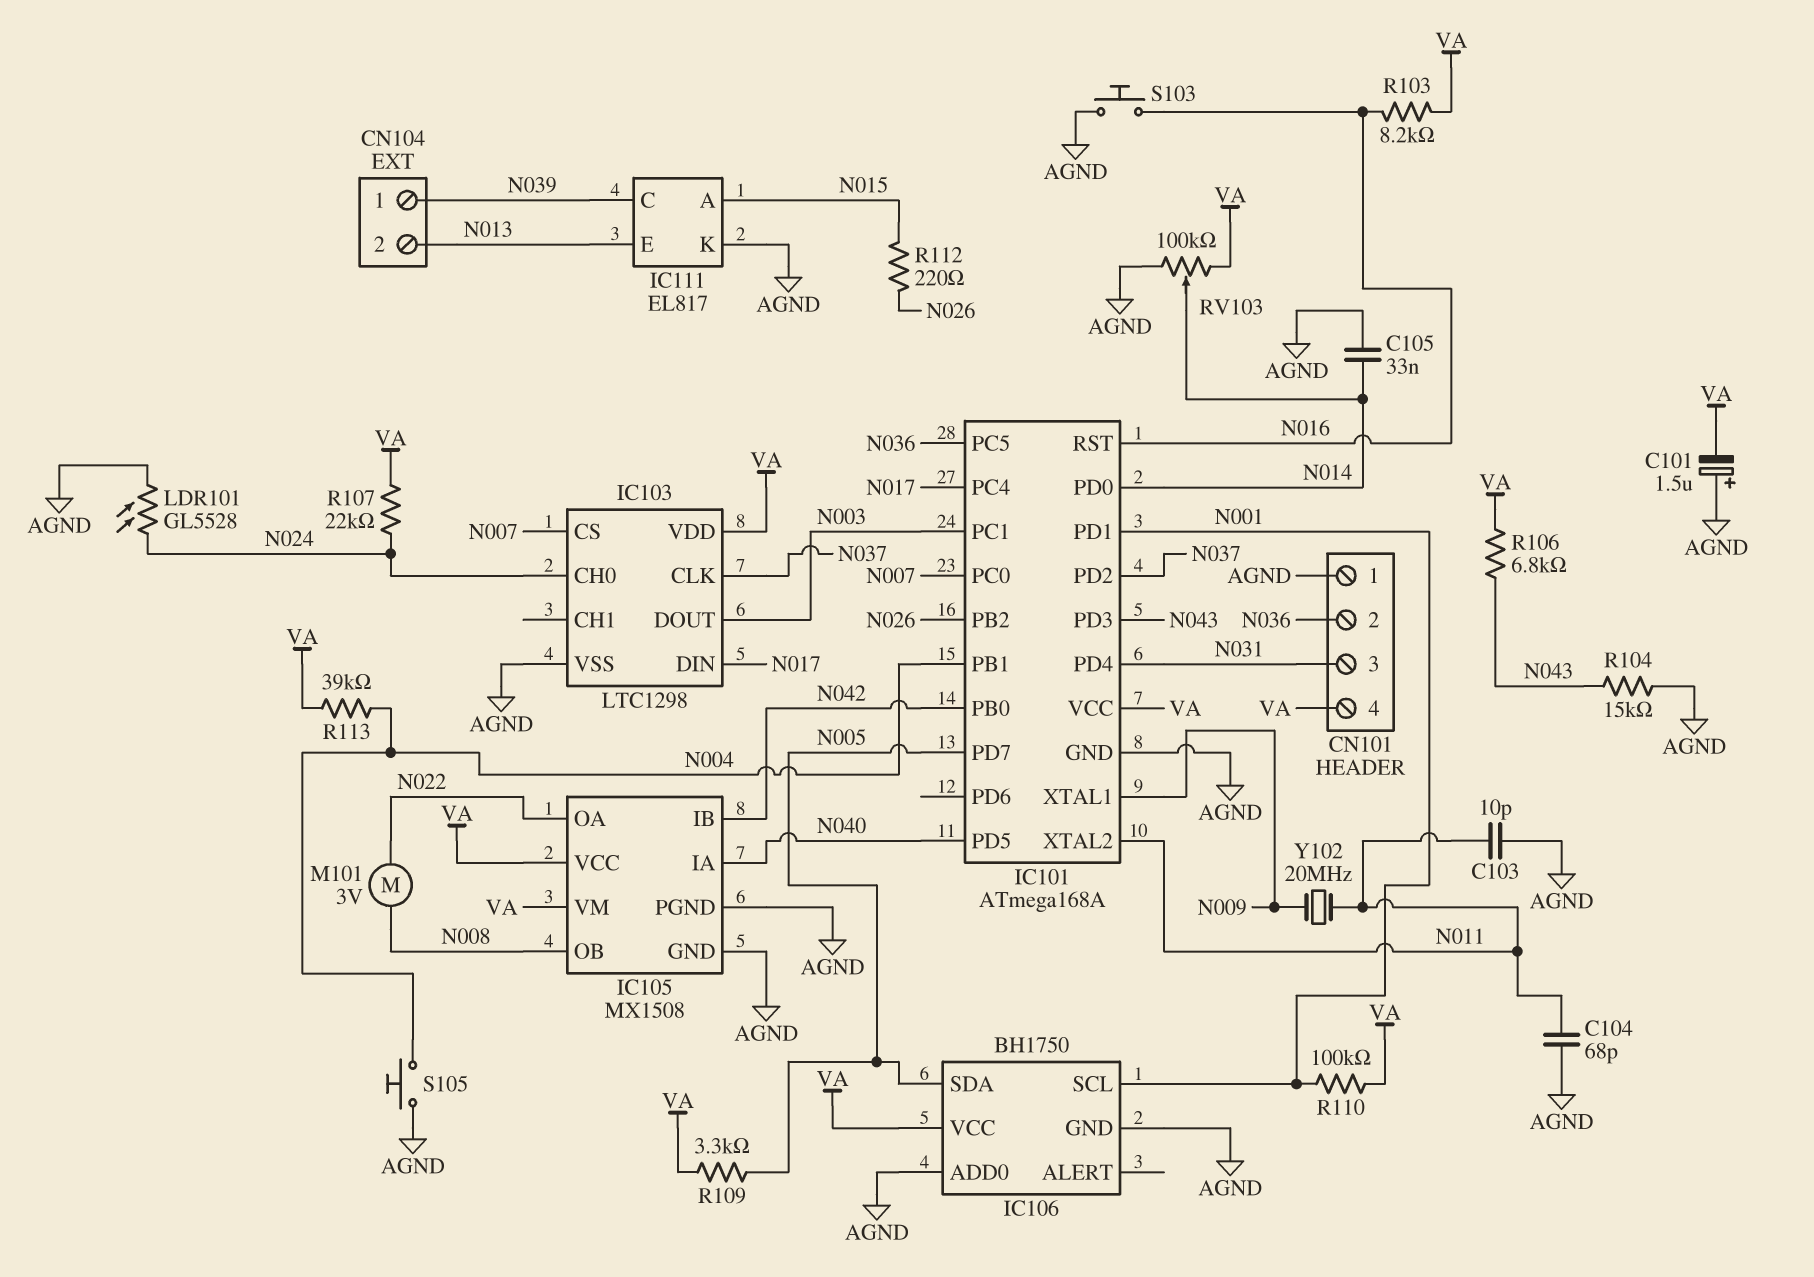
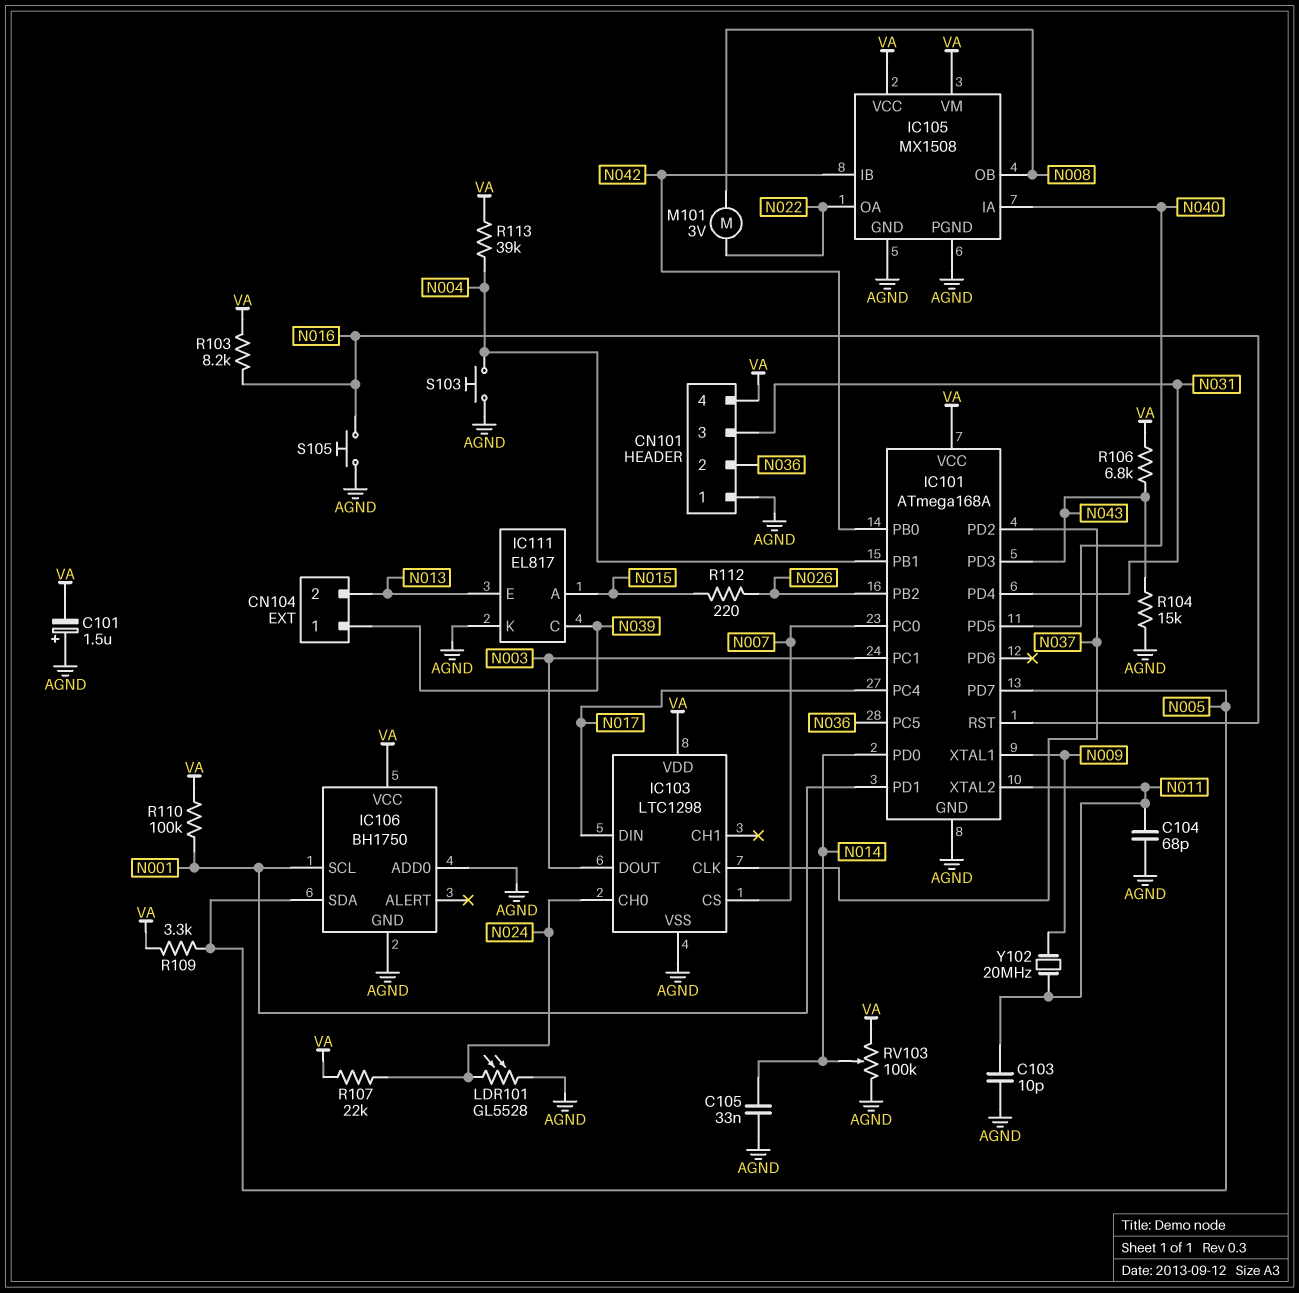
S103: button (AGND, N016) -> button (AGND, N004)
S105: button (AGND, N004) -> button (AGND, N016)

